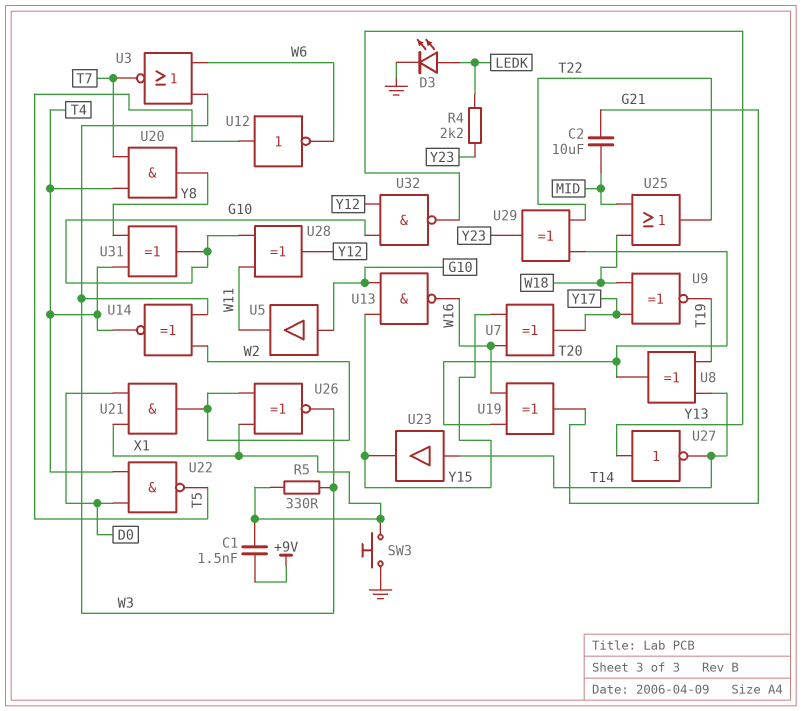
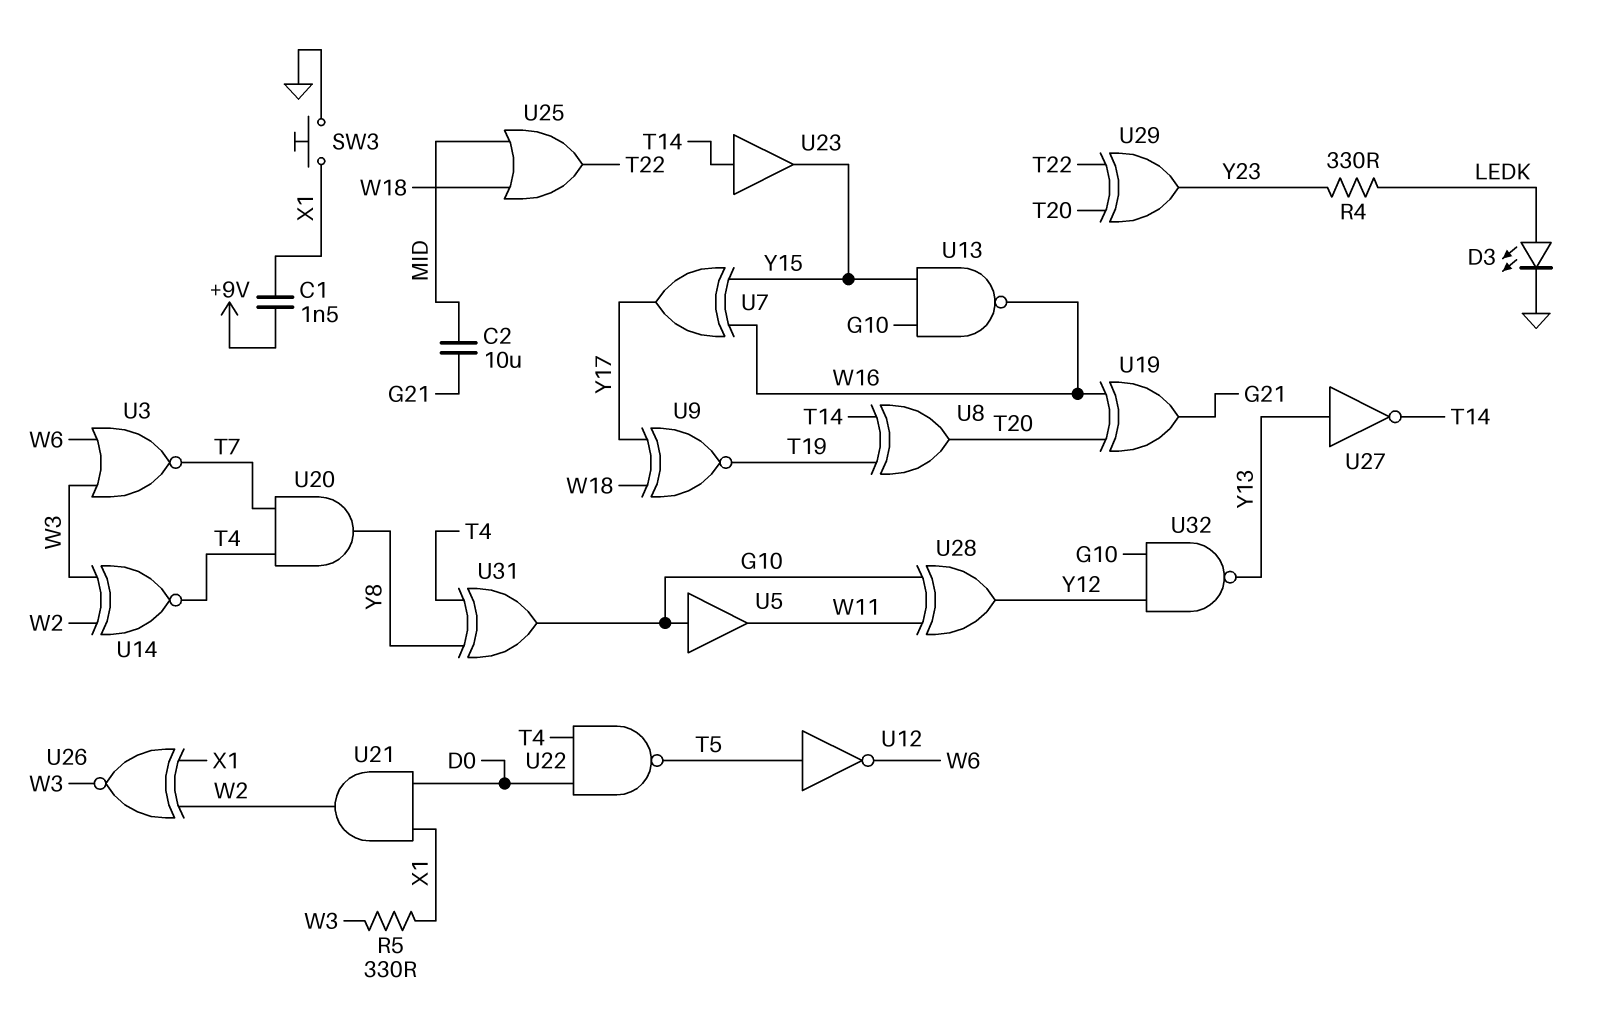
R4: 2.2k (LEDK, Y23) -> 330 (LEDK, Y23)

